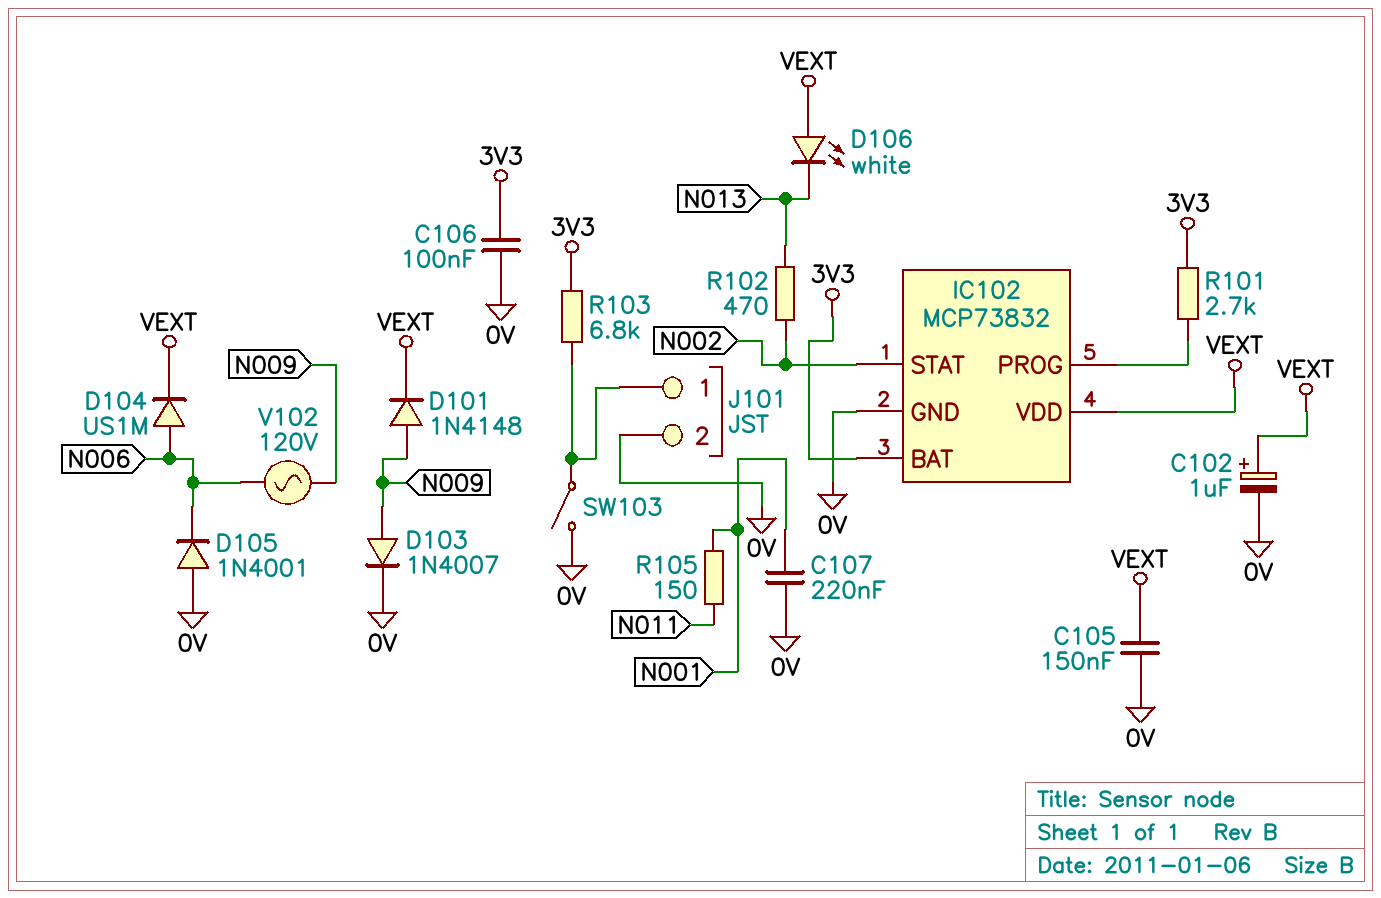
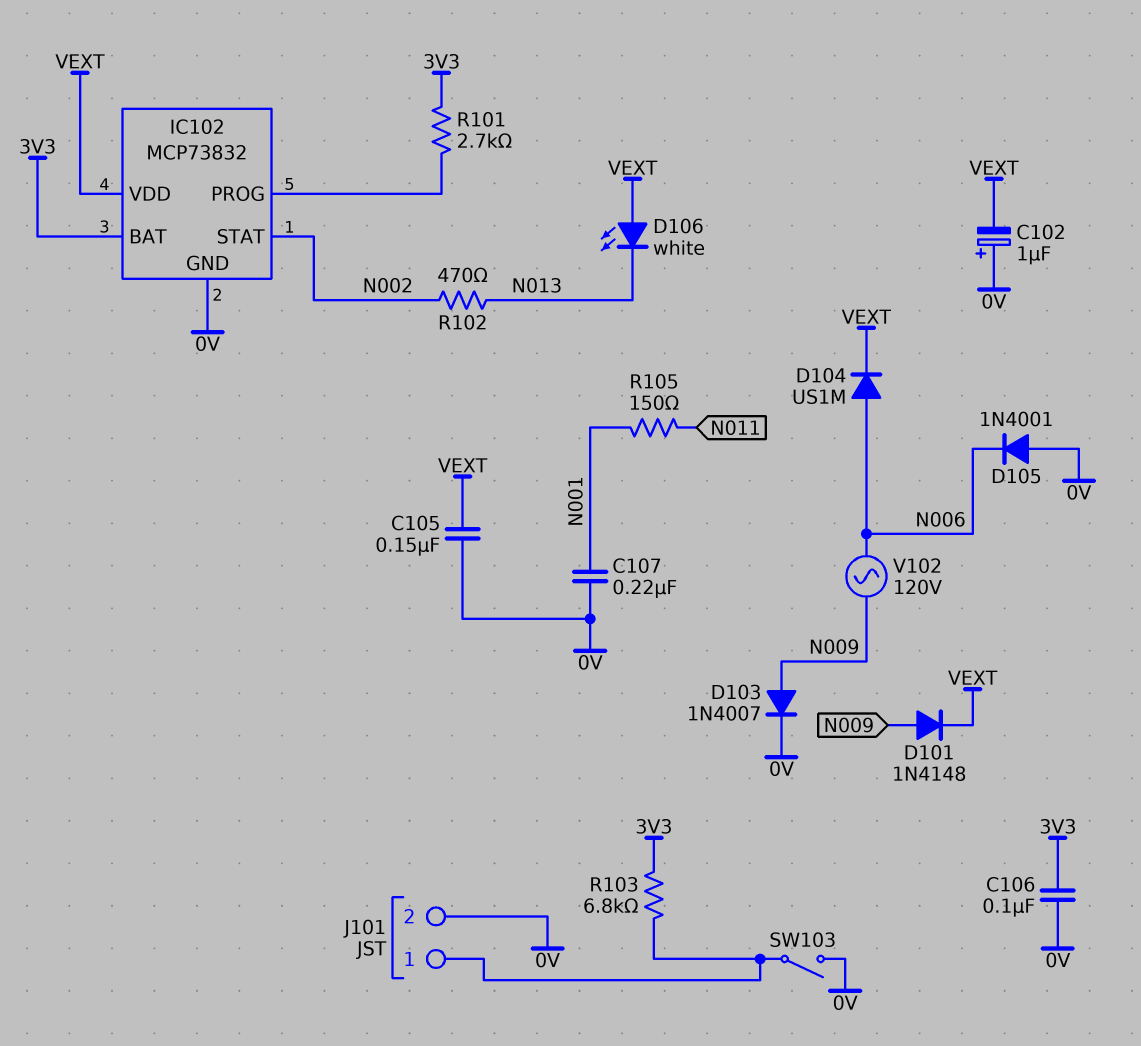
C102: 1uF (plus VEXT, minus 0V) -> 1uF (plus 0V, minus VEXT)

